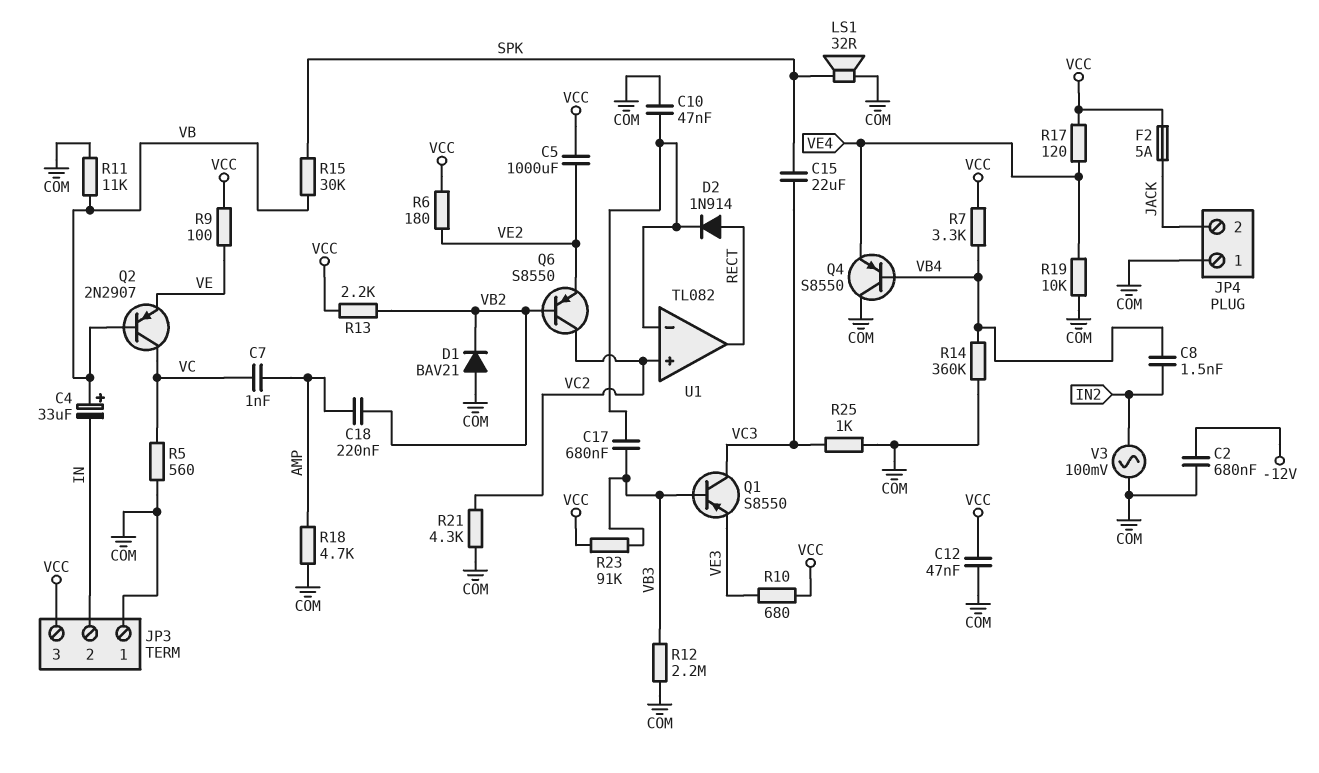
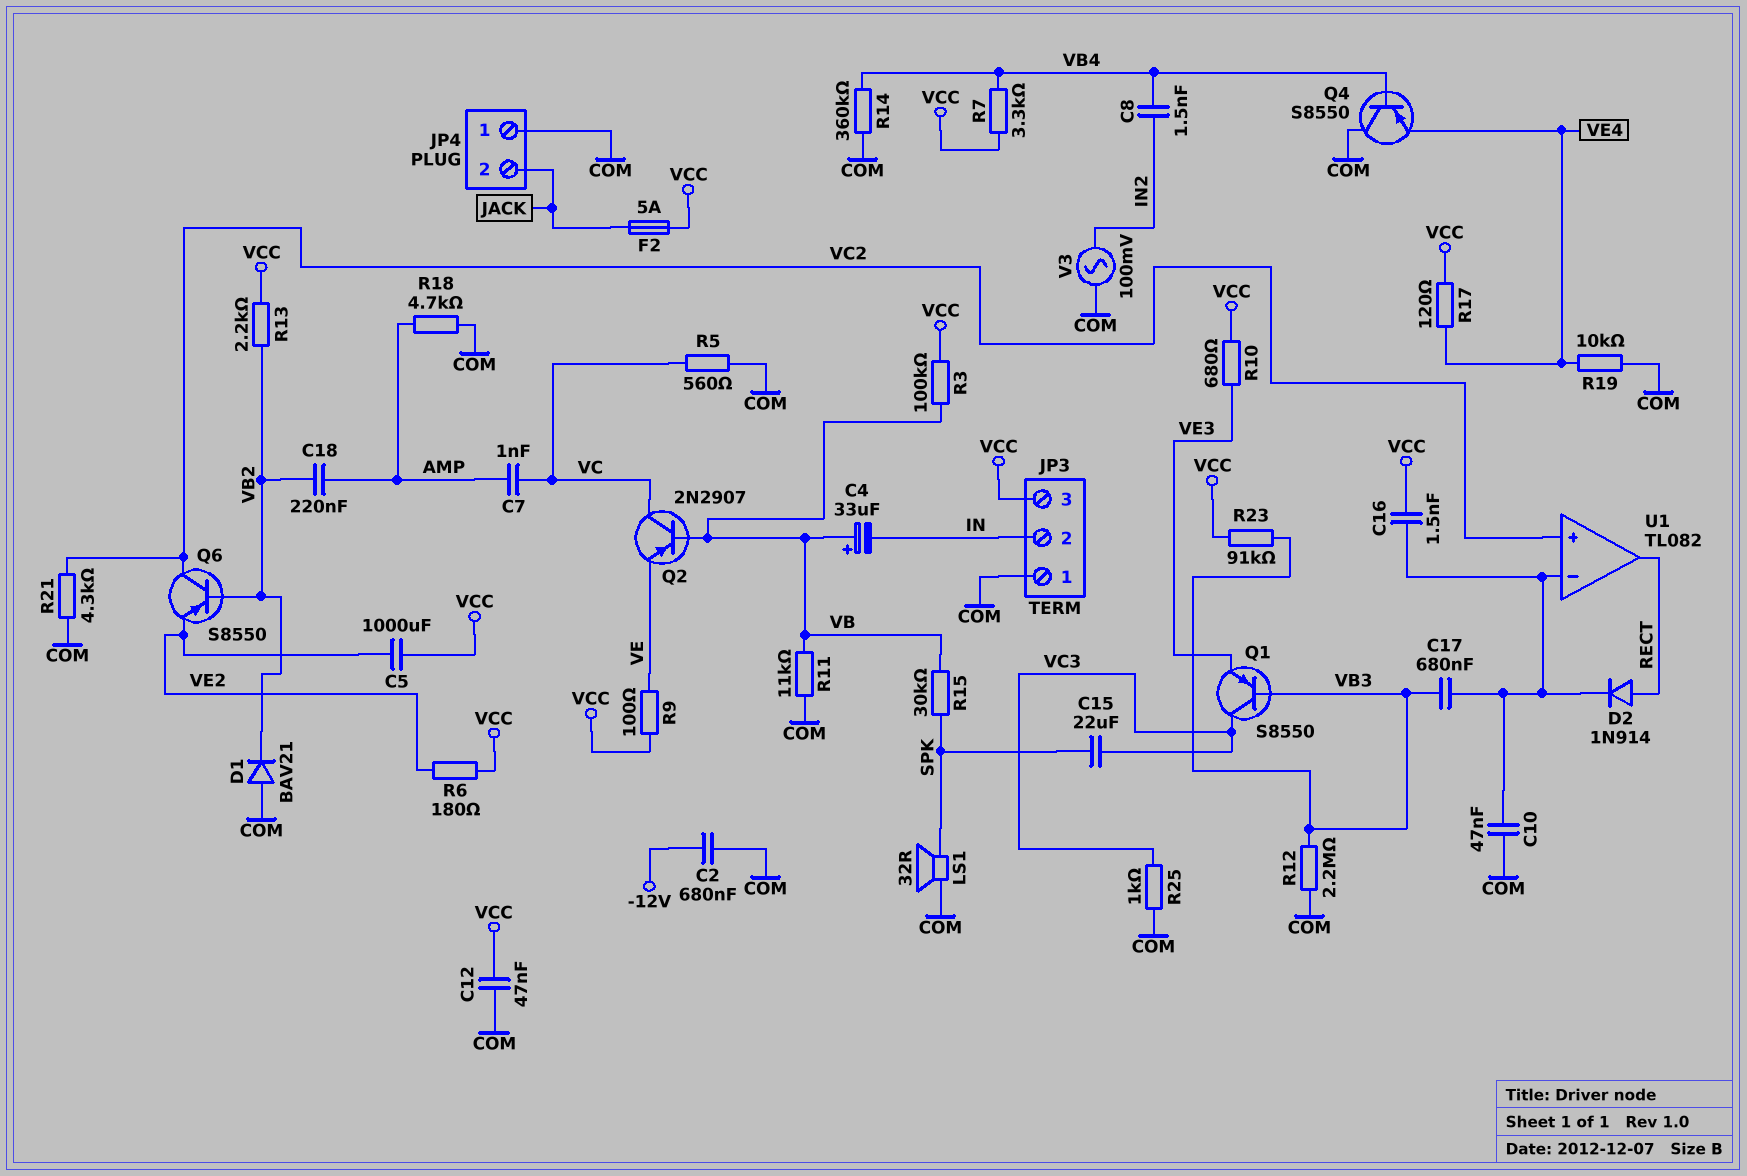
C16: none -> 1.5nF (U1/in-, VCC)
R3: none -> 100k (VB, VCC)

